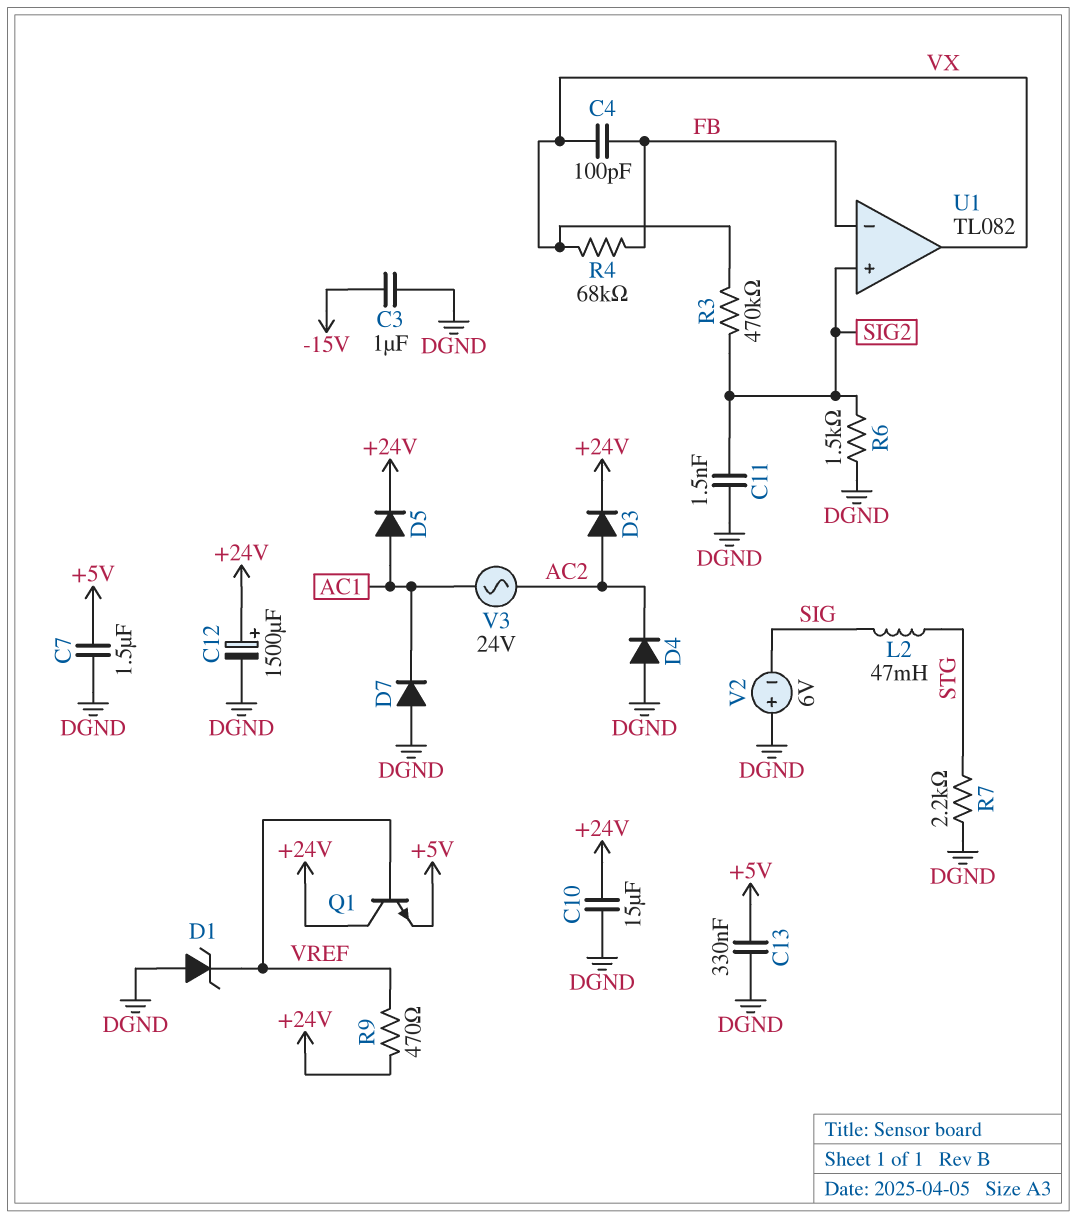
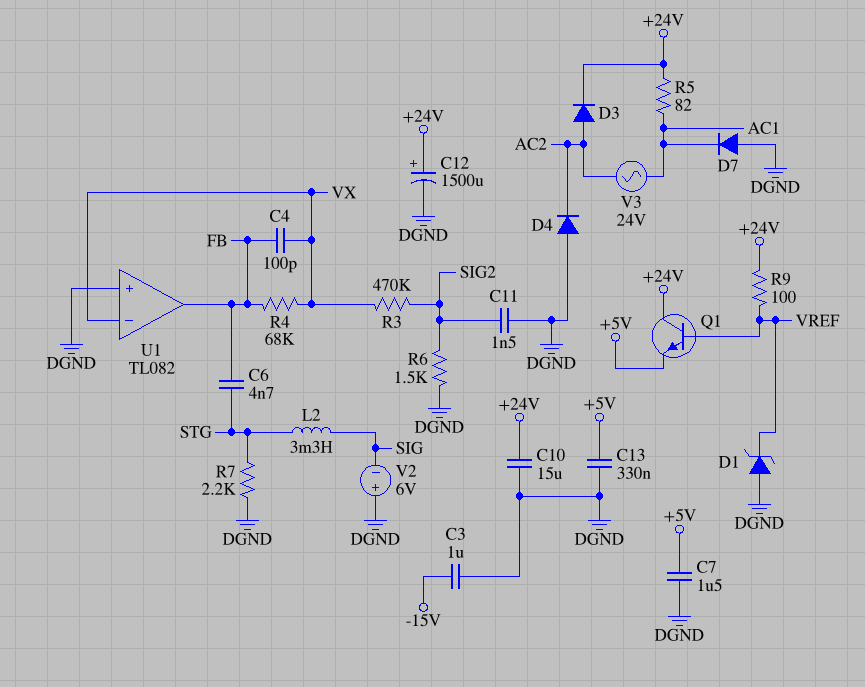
C6: none -> 4.7nF (FB, STG)
D5: diode (A AC1, K +24V) -> none
L2: 47mH (SIG, STG) -> 3.3mH (SIG, STG)
R5: none -> 82 (+24V, AC1)
R9: 470 (+24V, VREF) -> 100 (+24V, VREF)
U1 pin in+: SIG2 -> DGND
U1 pin in-: FB -> VX
U1 pin out: VX -> FB

